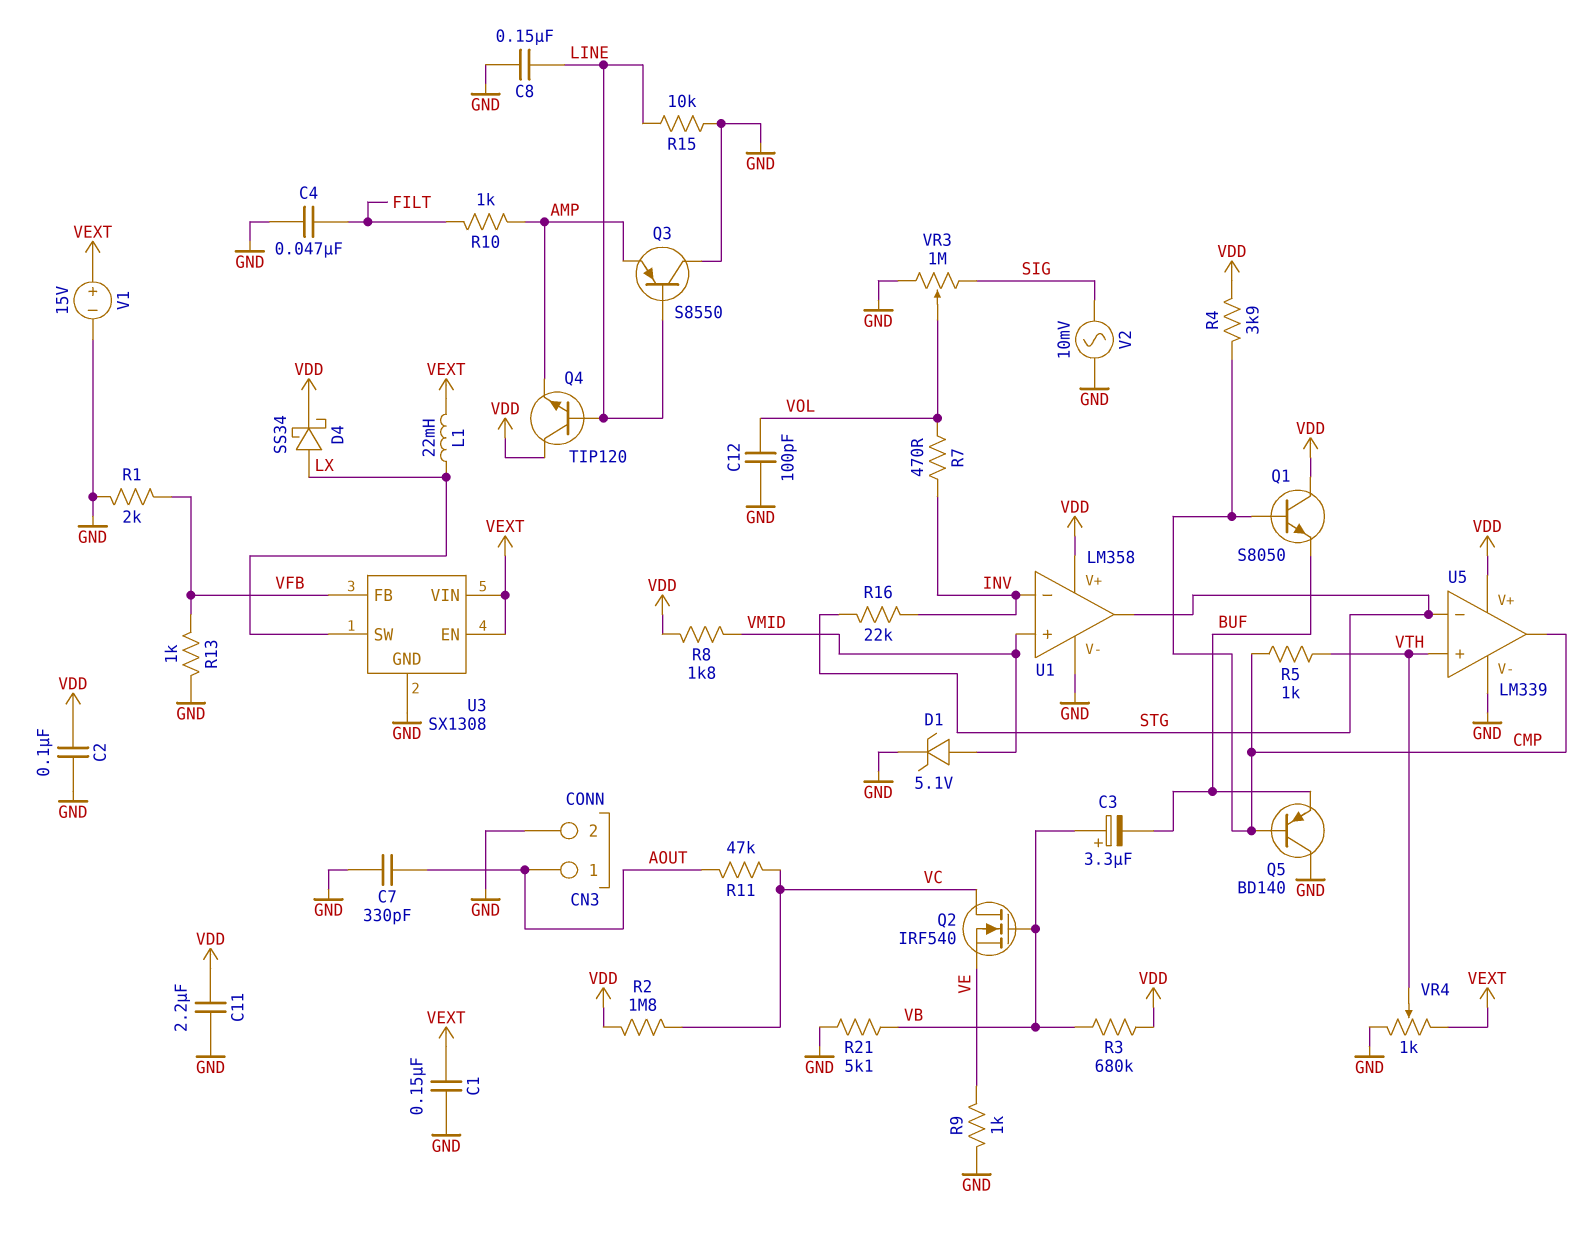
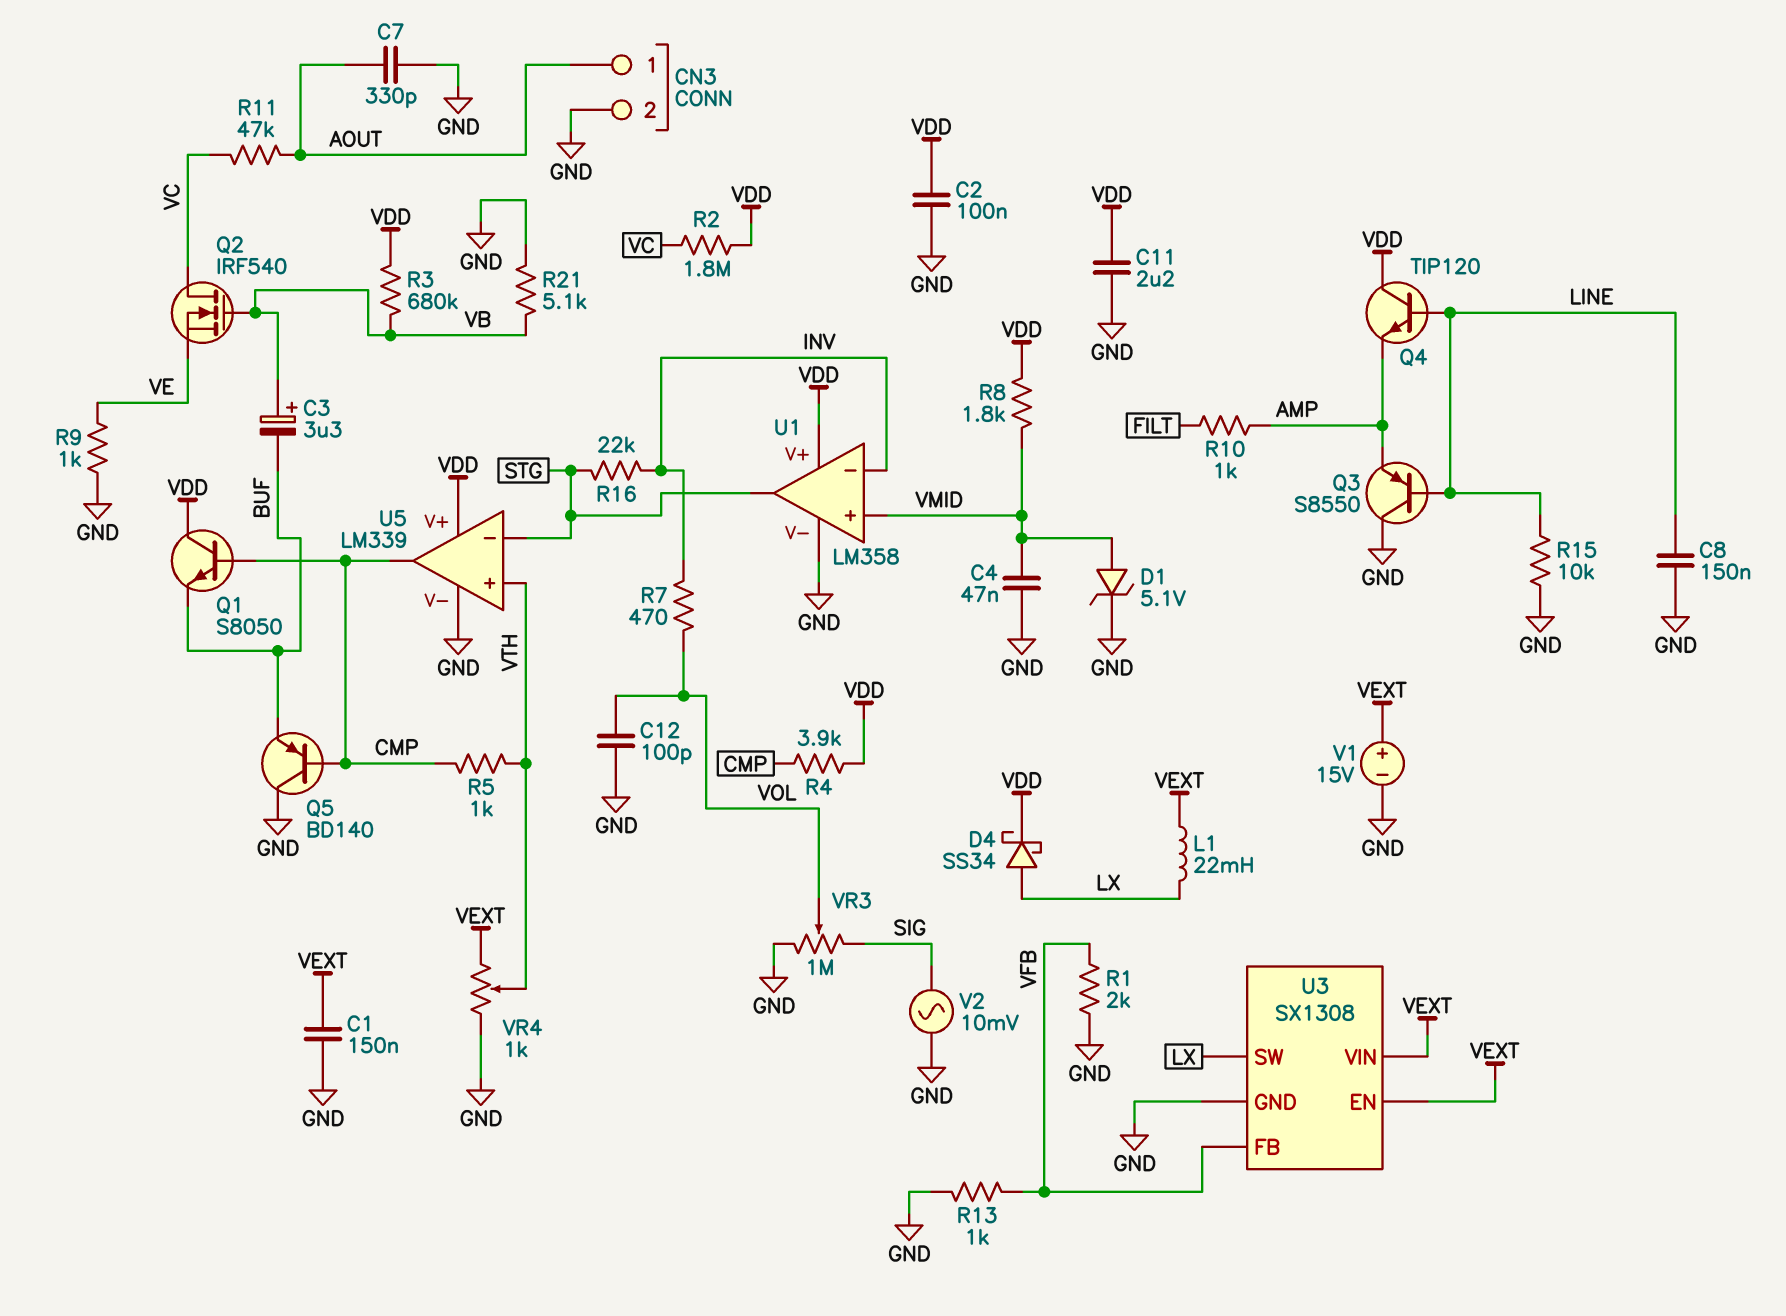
C4: 47nF (FILT, GND) -> 47nF (GND, VMID)

